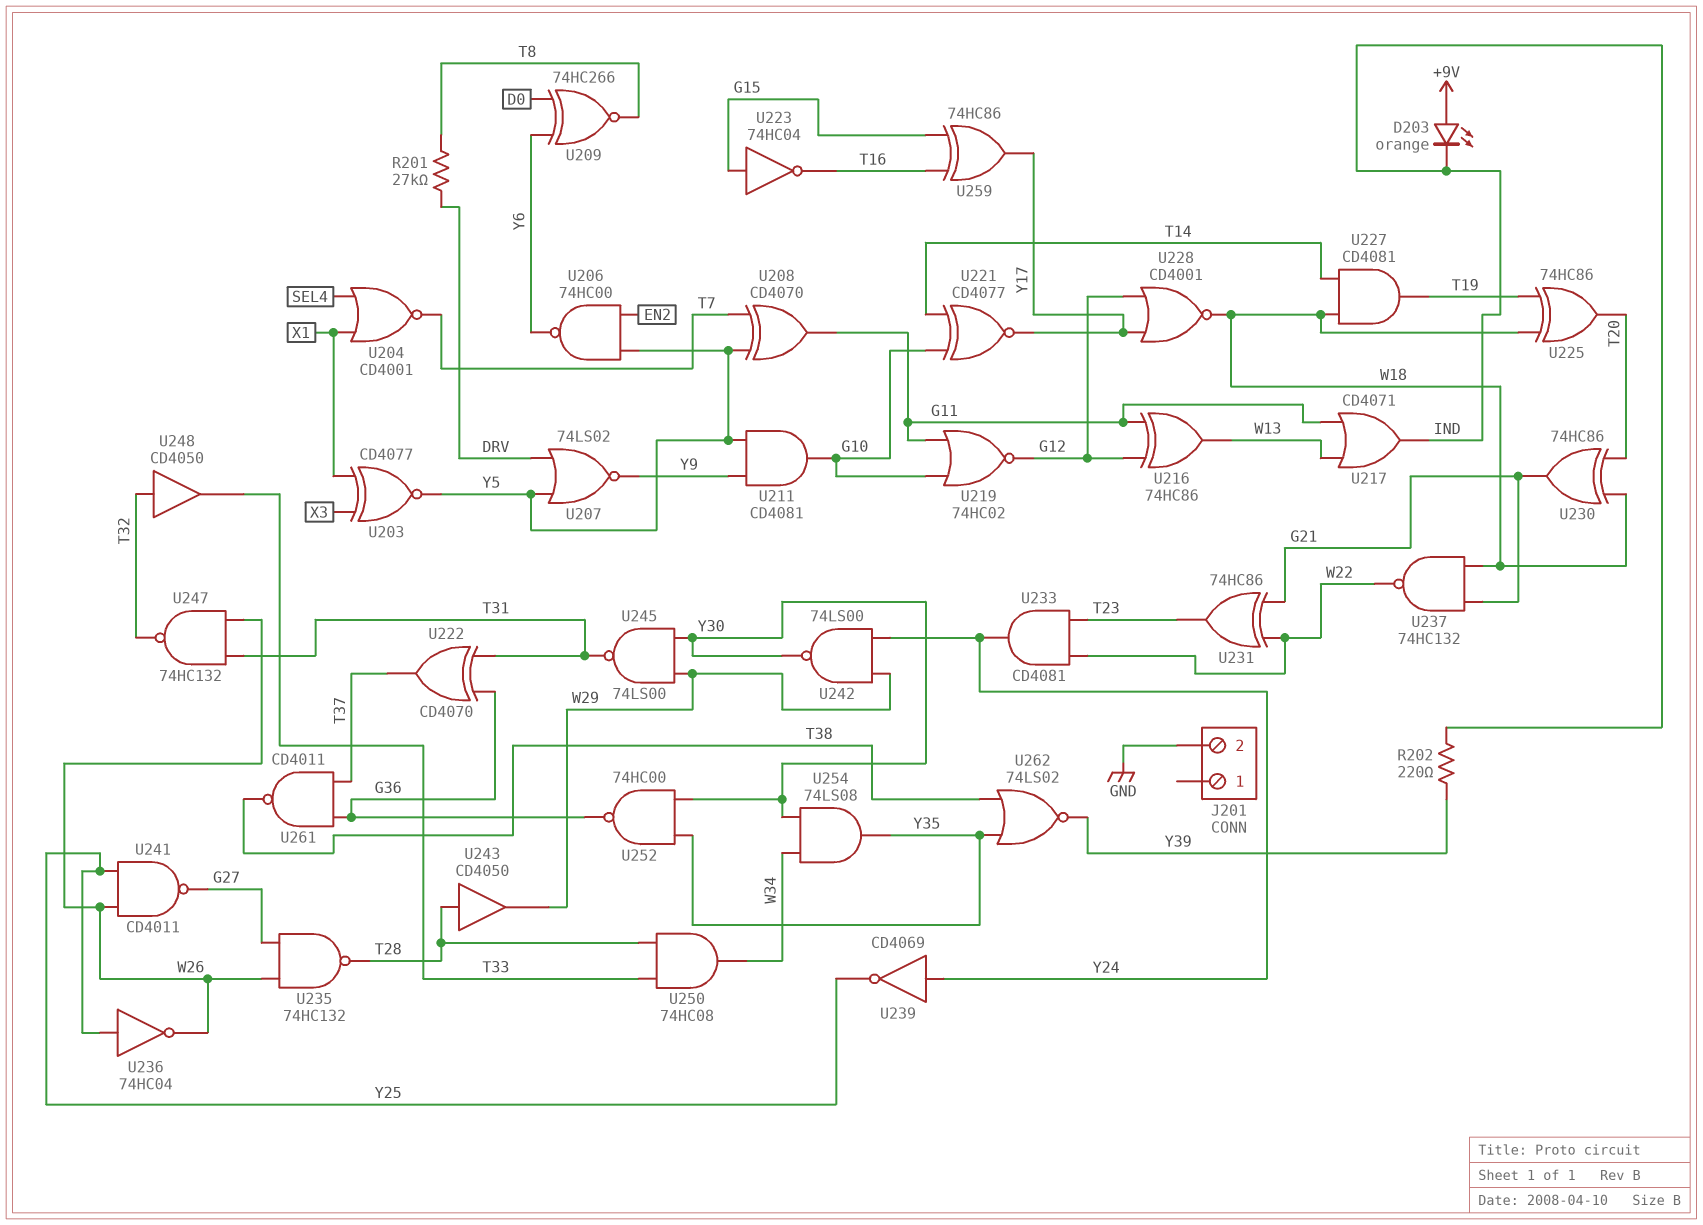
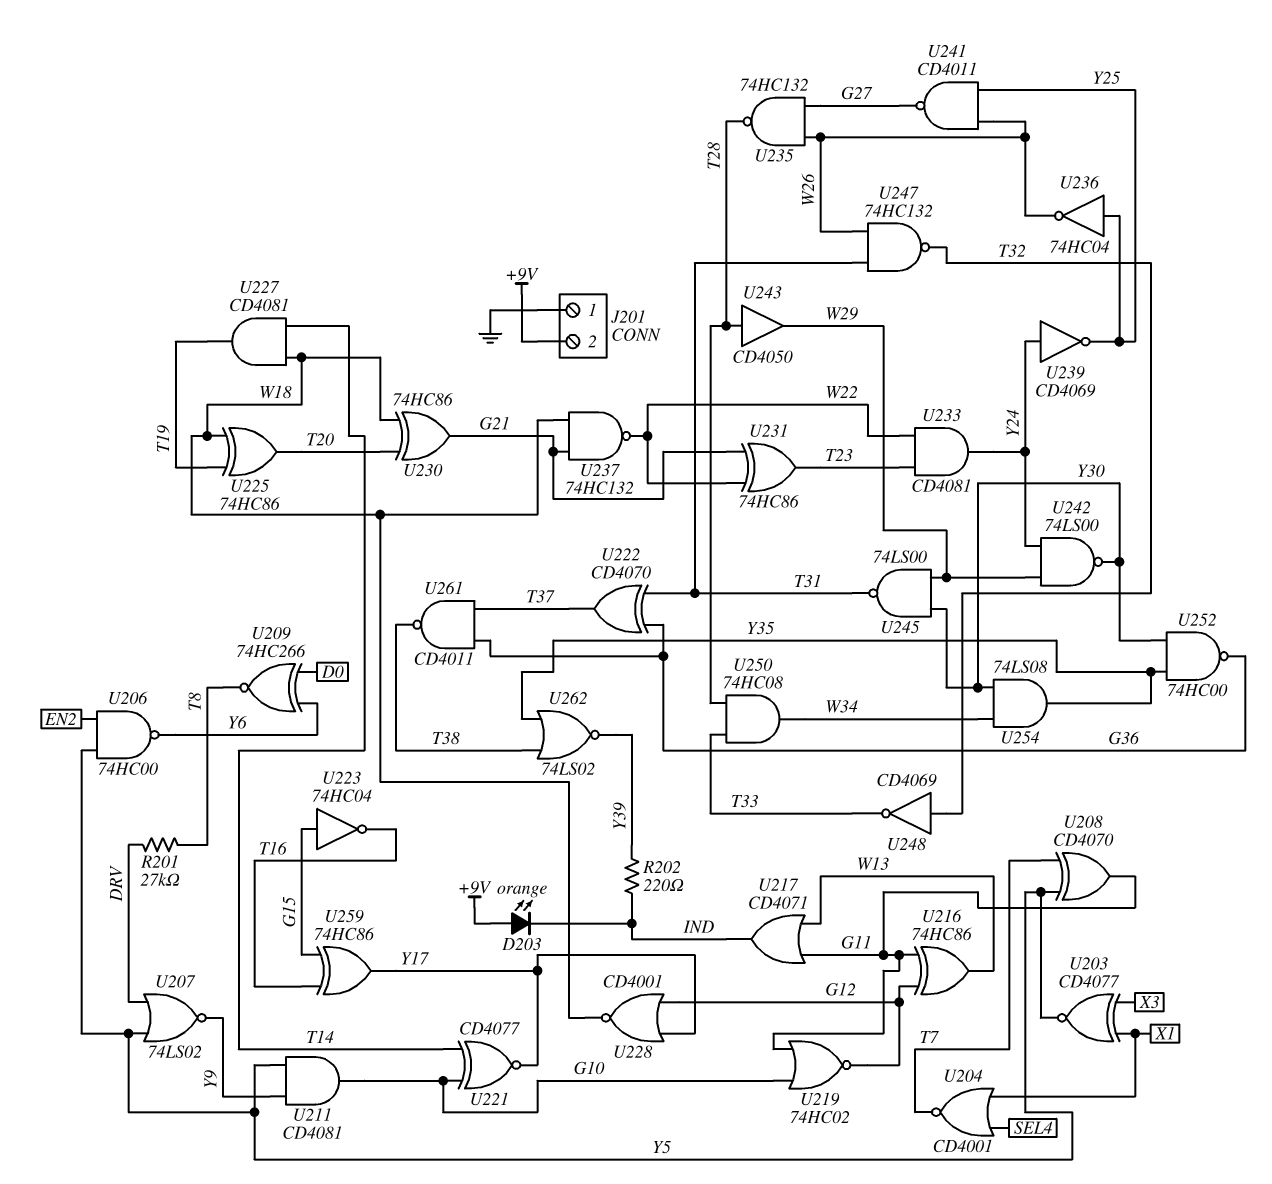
J201 pin 1: none -> GND
J201 pin 2: GND -> +9V
U248: buffer CD4050 (in T32, out T33) -> NOT CD4069 (in T32, out T33)

